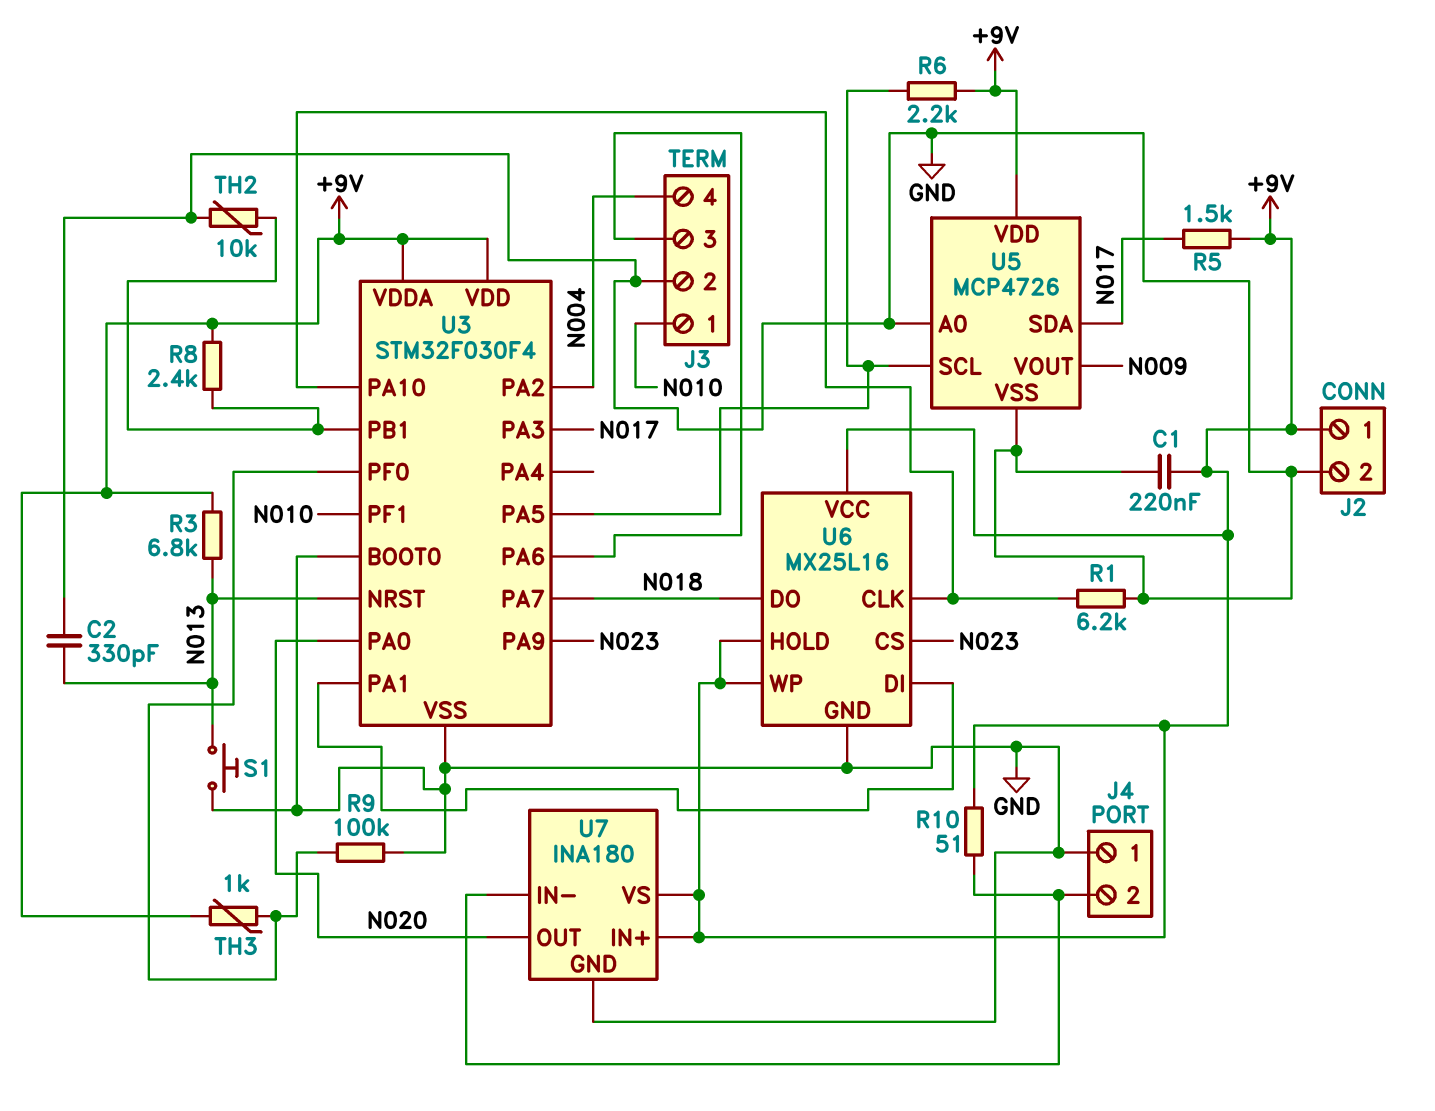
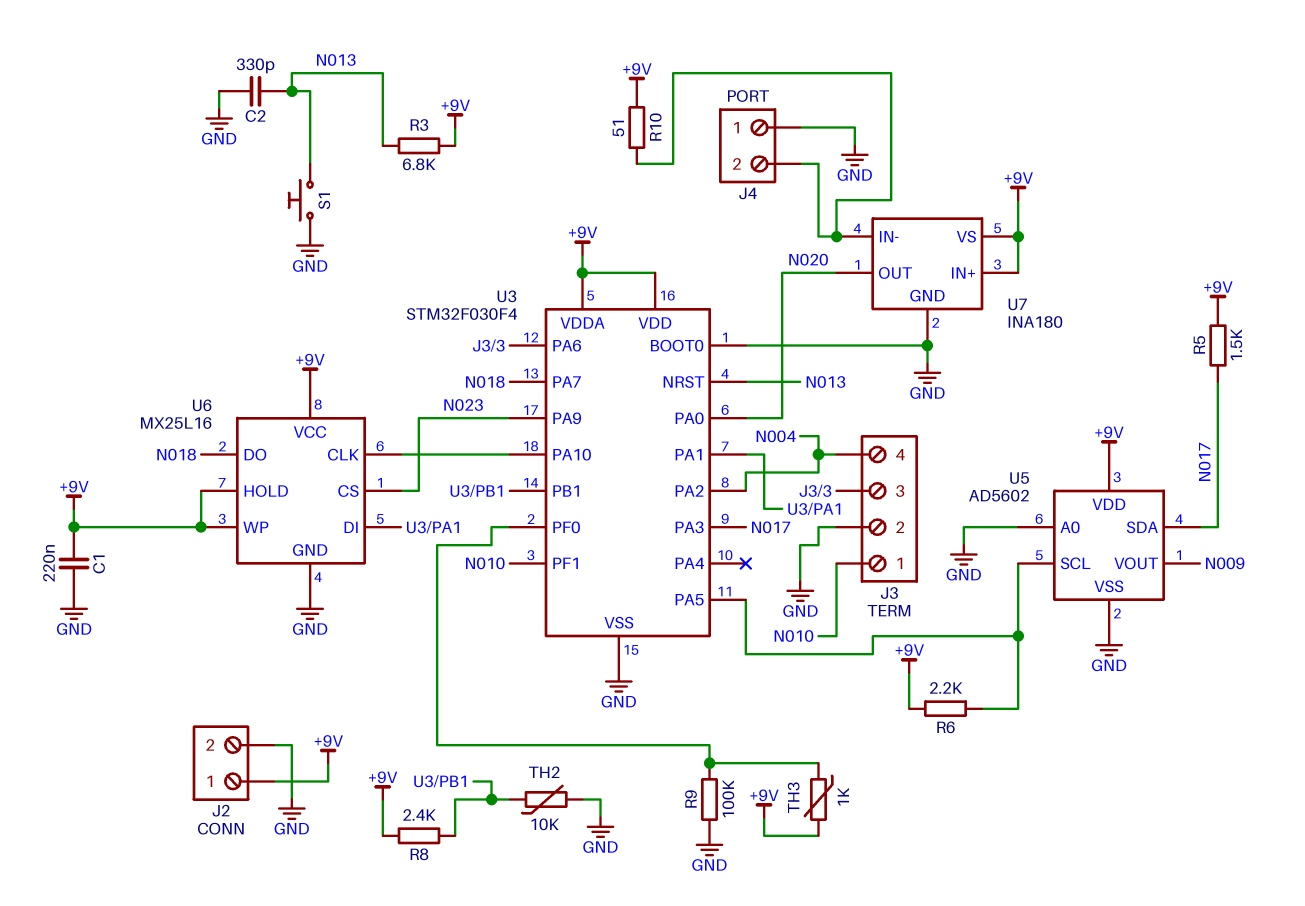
R1: 6.2k (GND, U3/PA10) -> none
U5: MCP4726 -> AD5602

